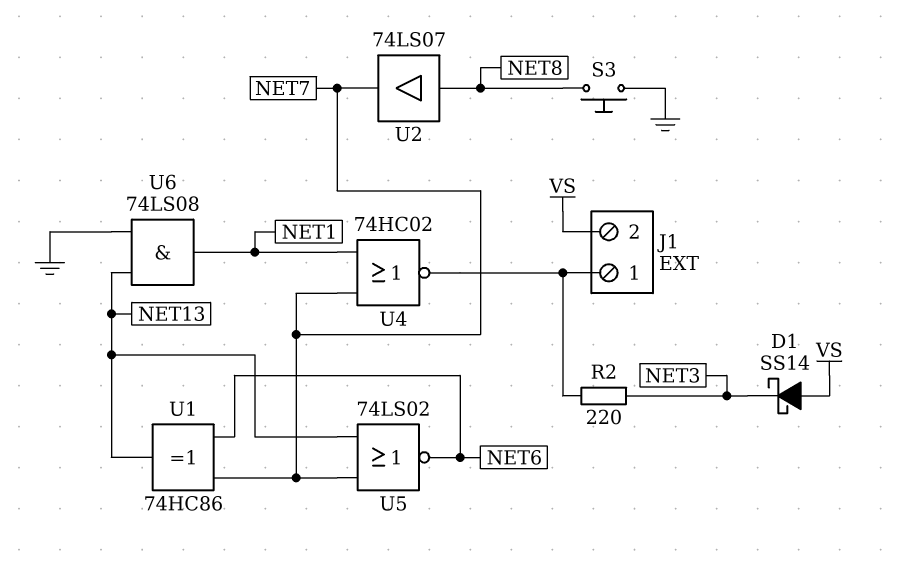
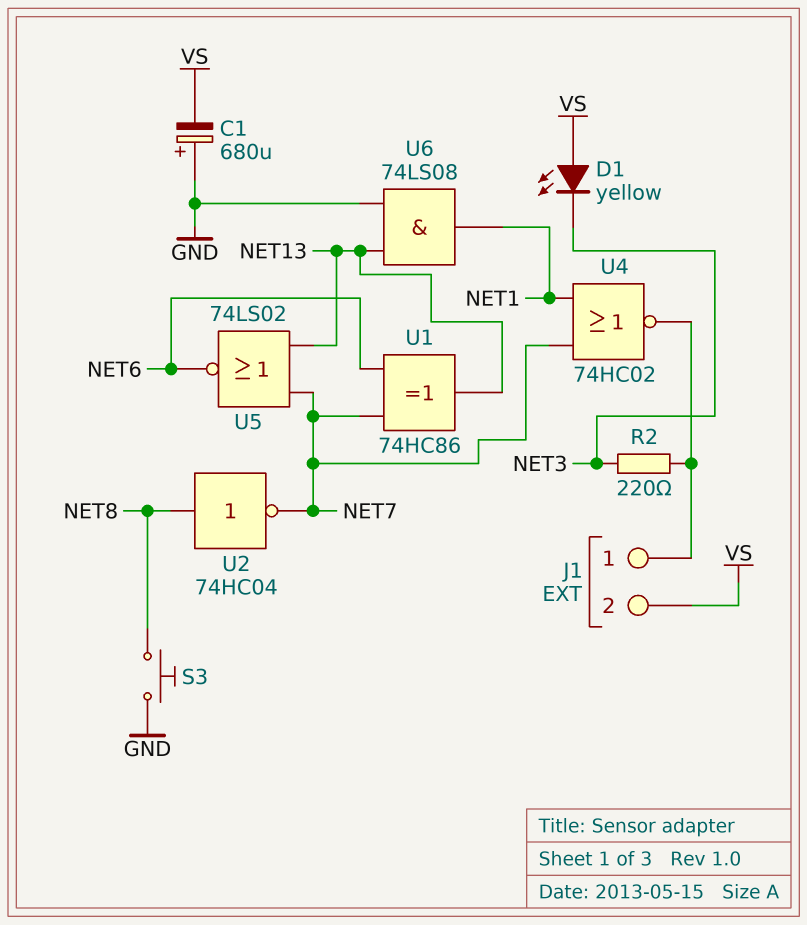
C1: none -> 680uF (plus GND, minus VS)
D1: schottky SS14 (A VS, K NET3) -> LED yellow (A VS, K NET3)
U2: buffer 74LS07 (in NET8, out NET7) -> NOT 74HC04 (in NET8, out NET7)

